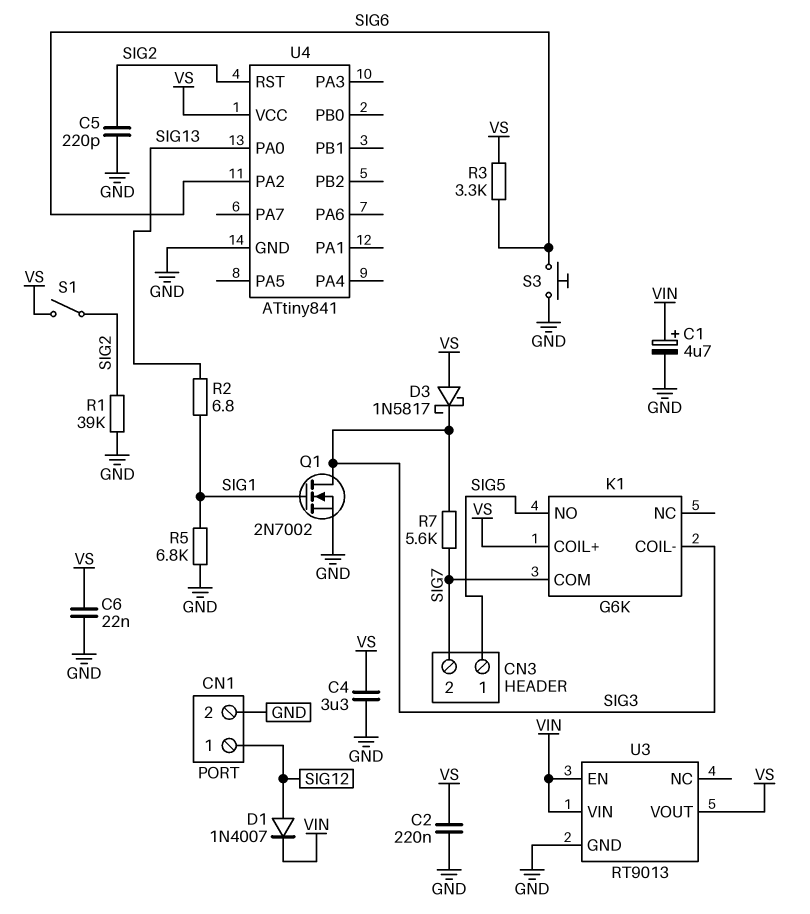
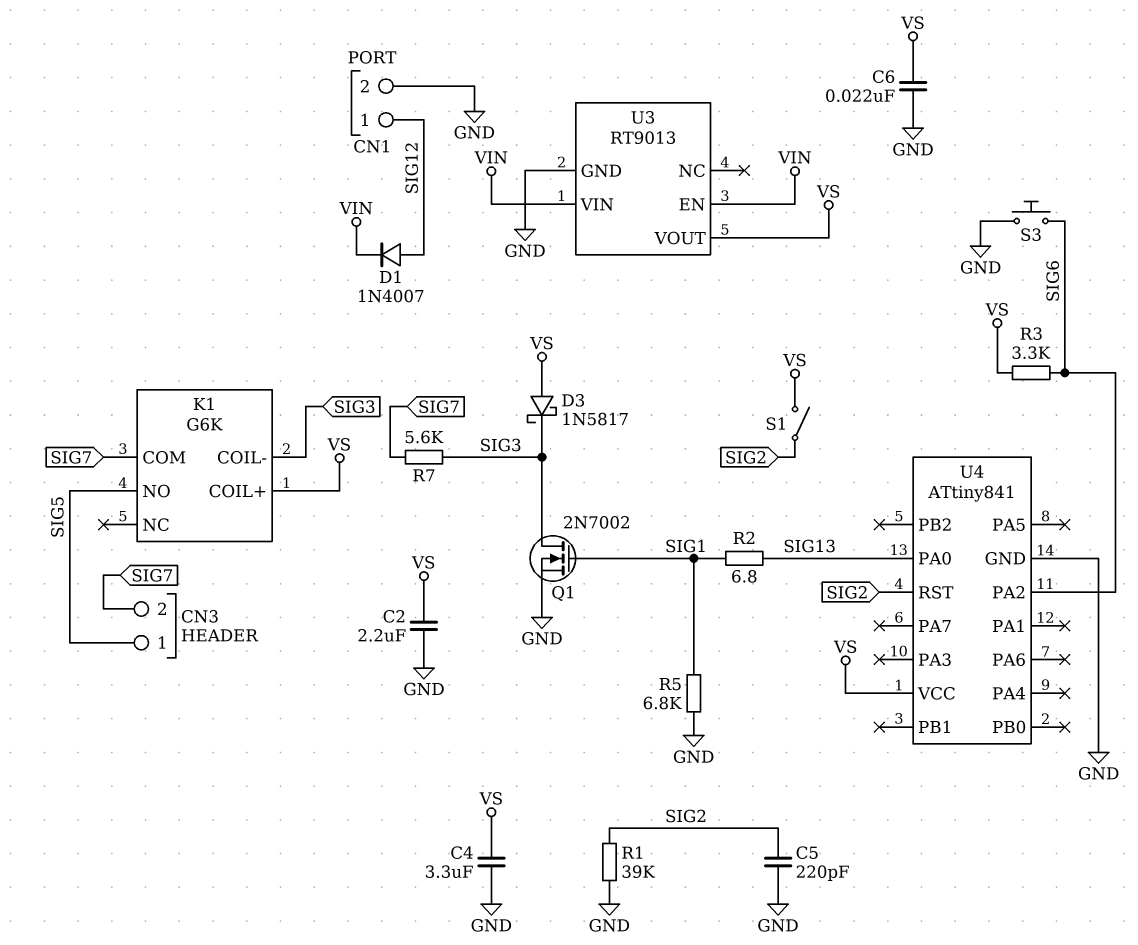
C1: 4.7uF (plus VIN, minus GND) -> none
C2: 220nF (GND, VS) -> 2.2uF (GND, VS)

